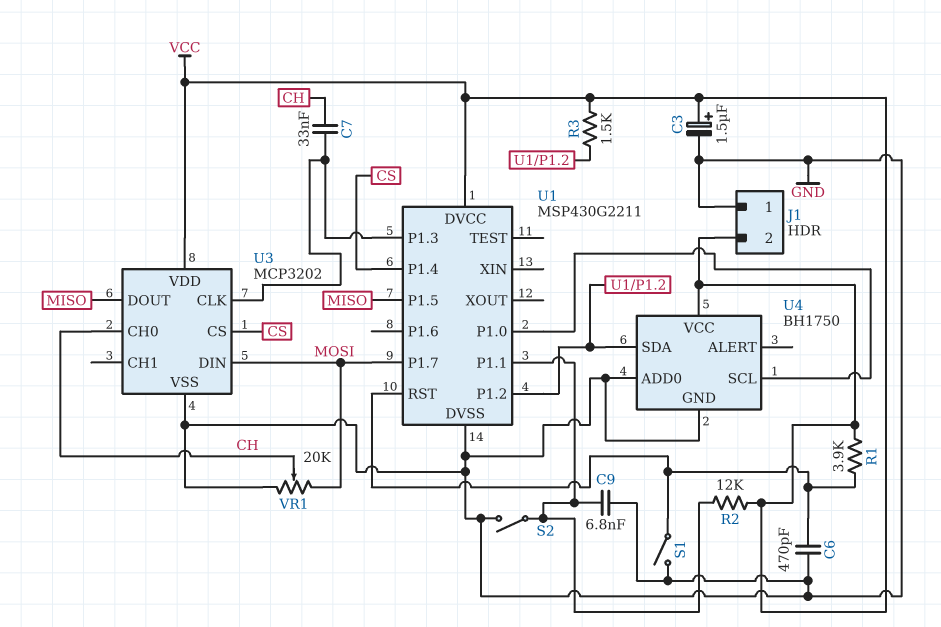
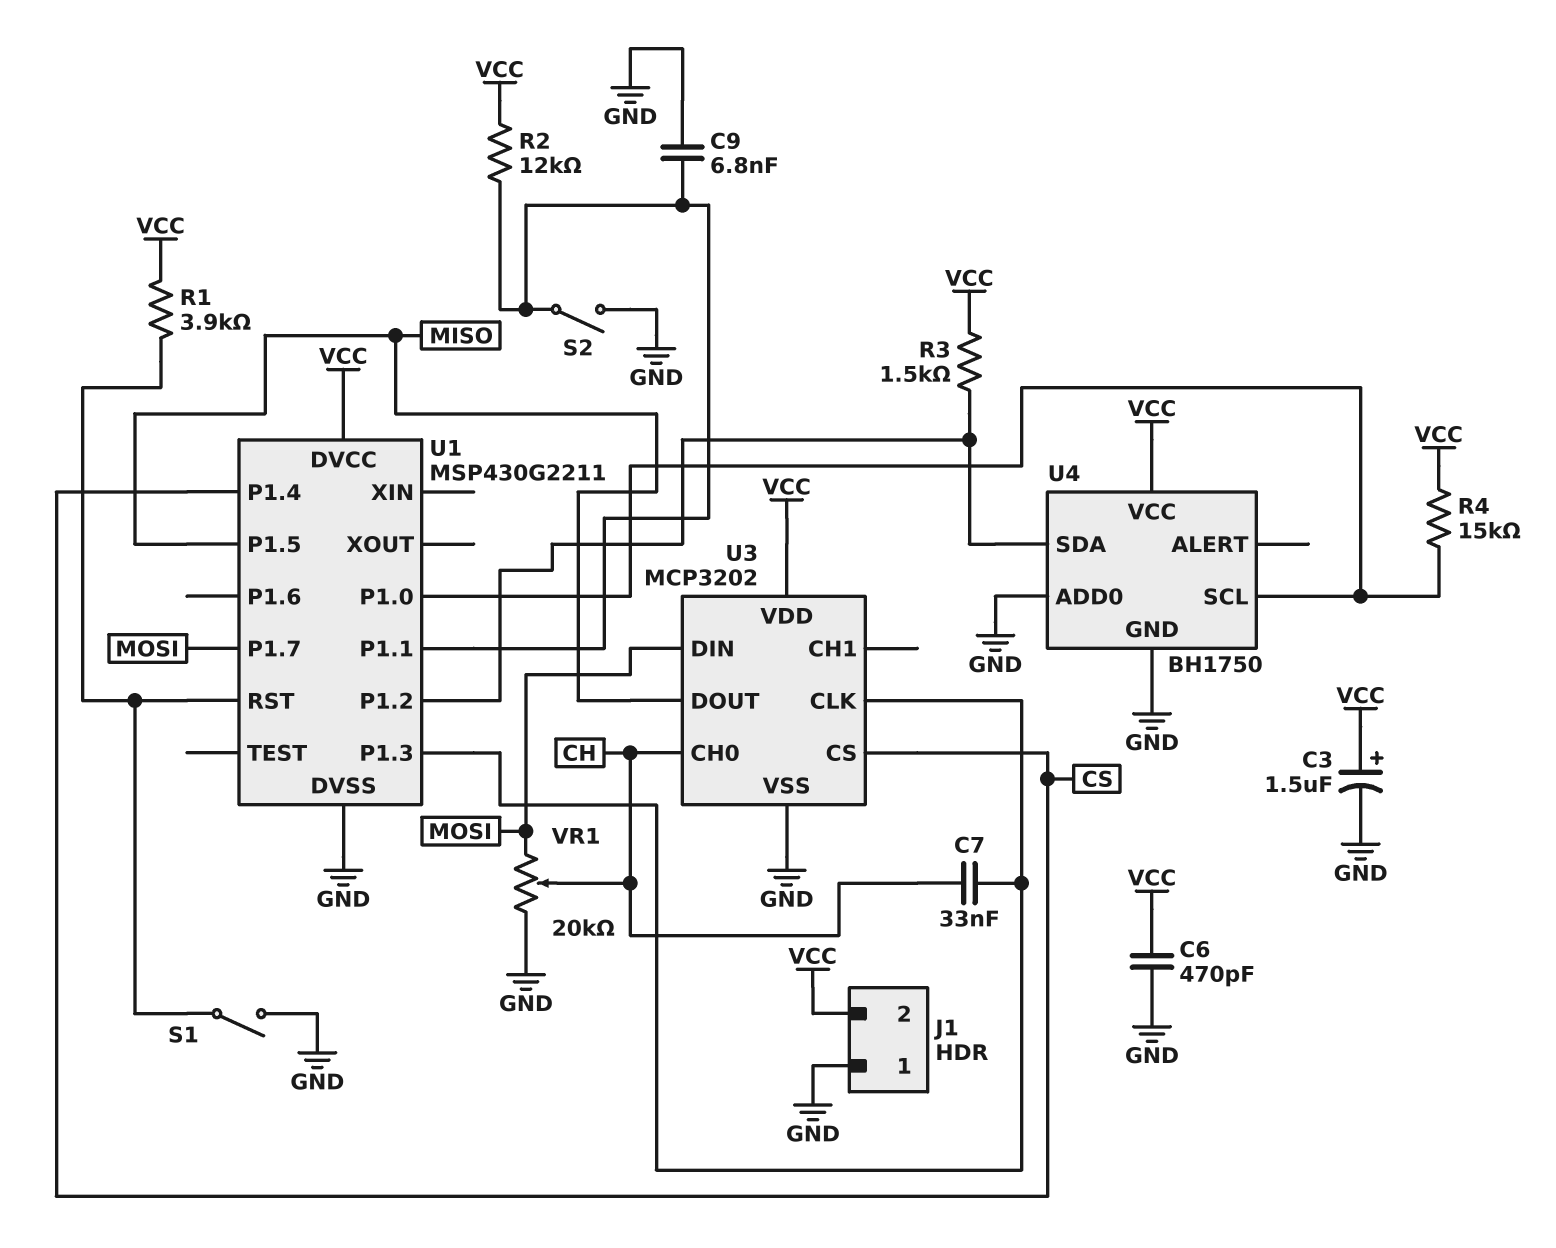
C6: 470pF (GND, U1/RST) -> 470pF (GND, VCC)
R4: none -> 15k (U1/P1.0, VCC)

